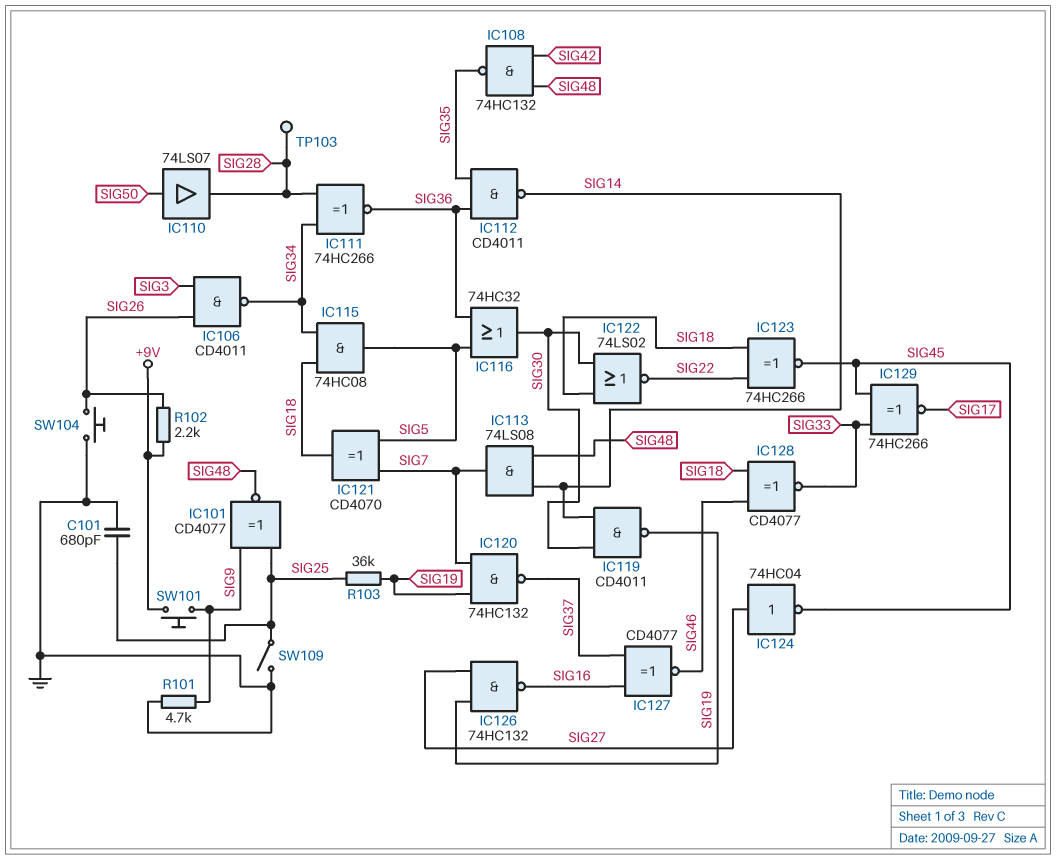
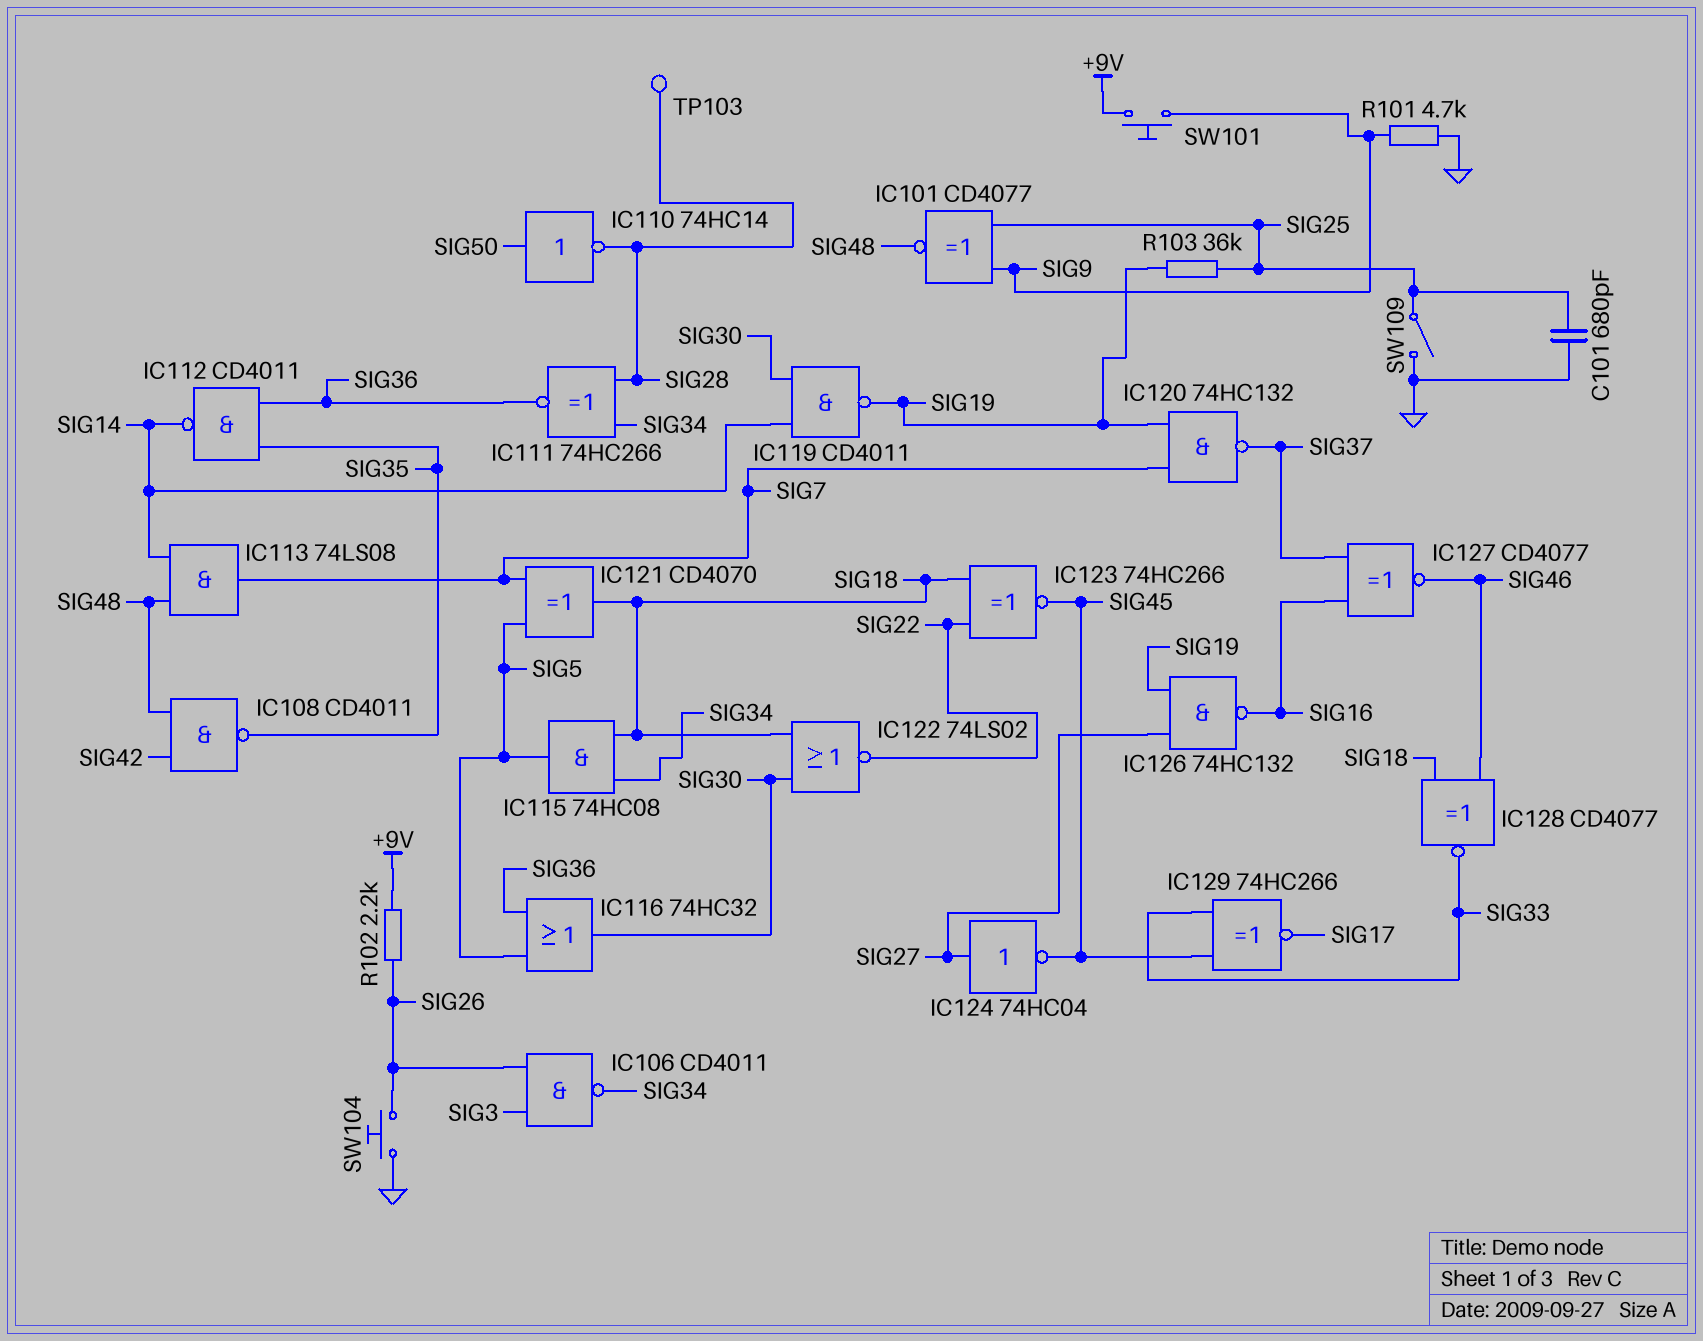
IC108: NAND 74HC132 (in SIG42, in SIG48, out SIG35) -> NAND CD4011 (in SIG42, in SIG48, out SIG35)
IC110: buffer 74LS07 (in SIG50, out SIG28) -> NOT 74HC14 (in SIG50, out SIG28)

